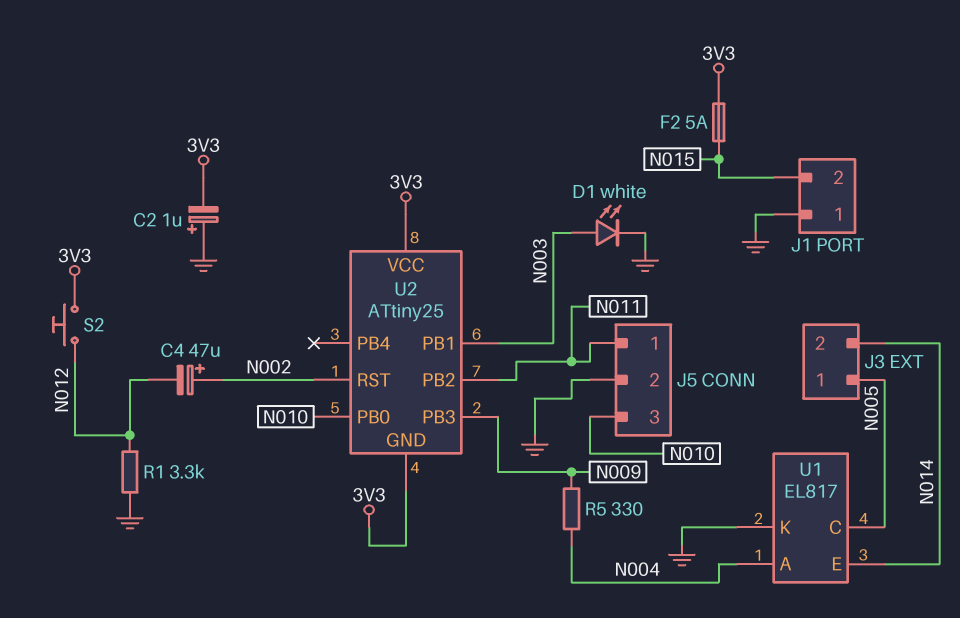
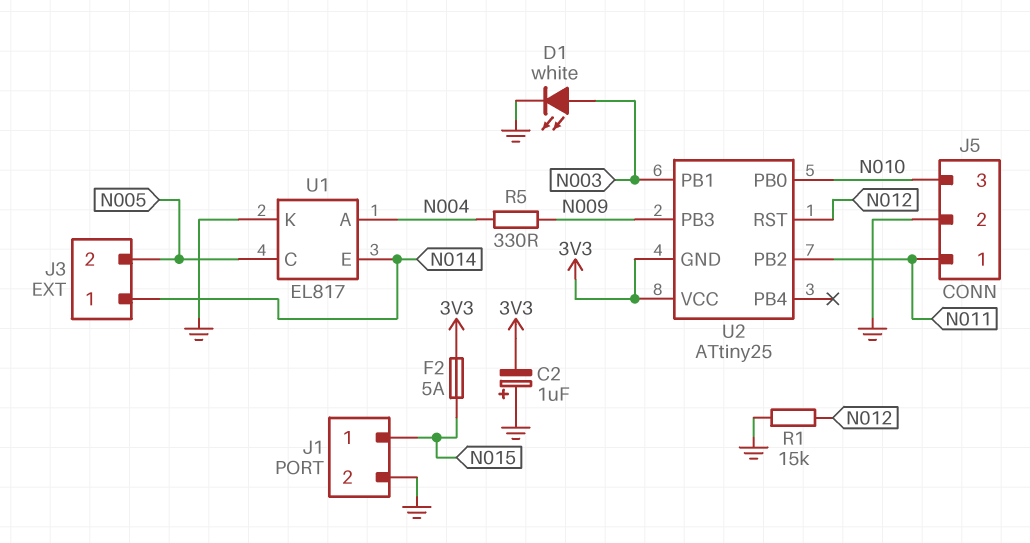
C4: 47uF (plus N002, minus N012) -> none
J1 pin 1: GND -> N015
J1 pin 2: N015 -> GND
J3 pin 1: N005 -> N014
J3 pin 2: N014 -> N005
R1: 3.3k (GND, N012) -> 15k (GND, N012)
S2: button (3V3, N012) -> none
U2 pin RST: N002 -> N012

